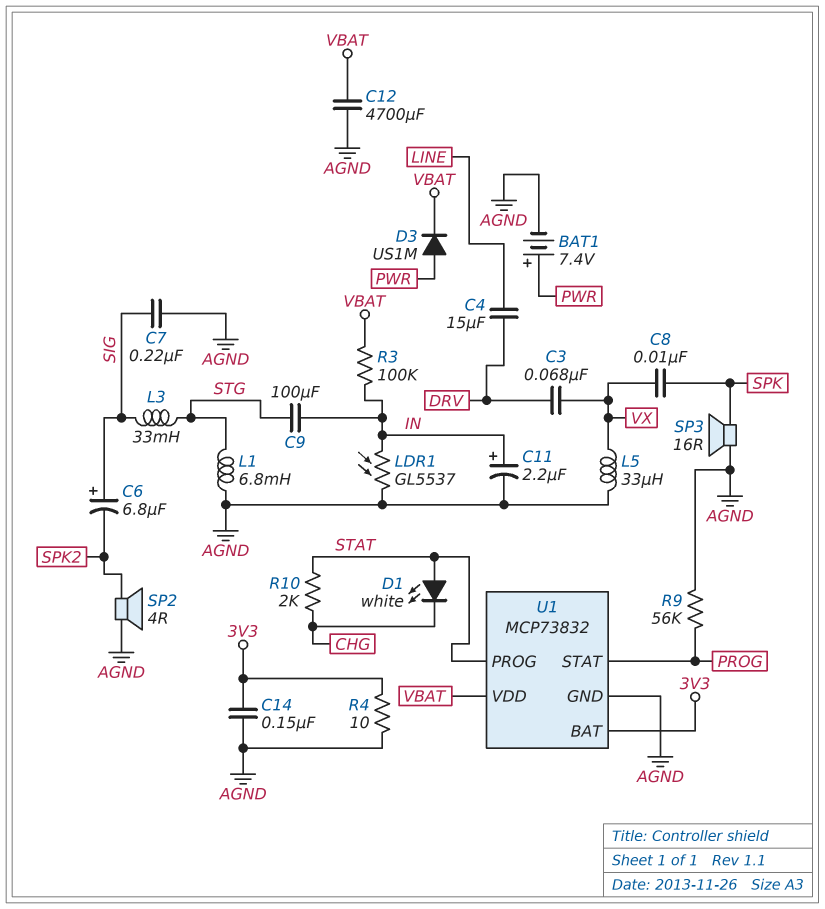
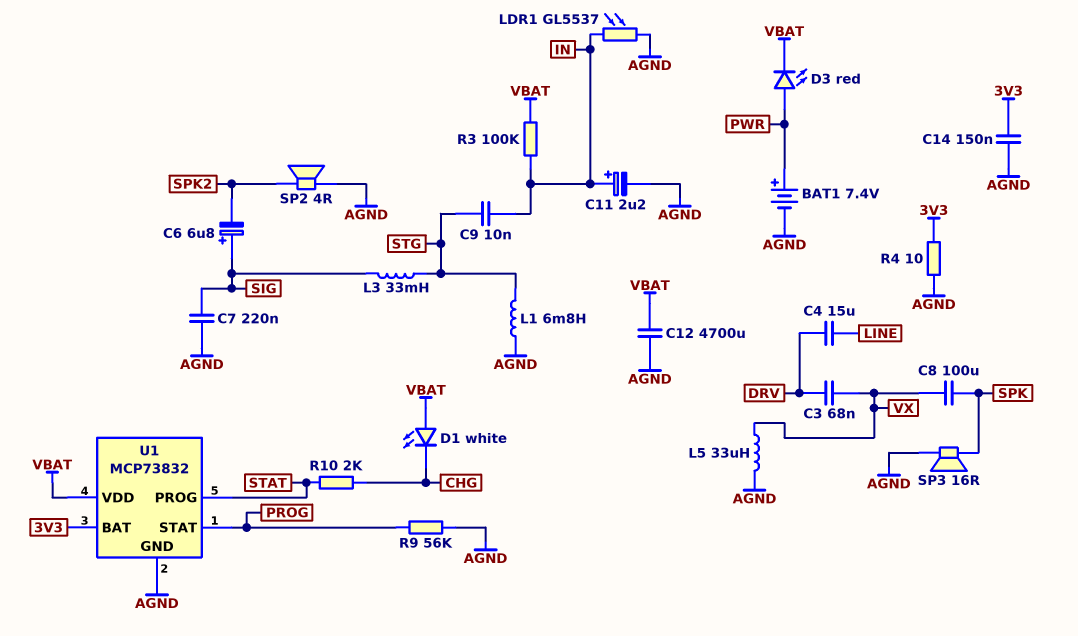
C8: 10nF (SPK, VX) -> 100uF (SPK, VX)
C9: 100uF (IN, STG) -> 10nF (IN, STG)
D1: LED white (A STAT, K CHG) -> LED white (A VBAT, K CHG)
D3: diode US1M (A PWR, K VBAT) -> LED red (A PWR, K VBAT)

